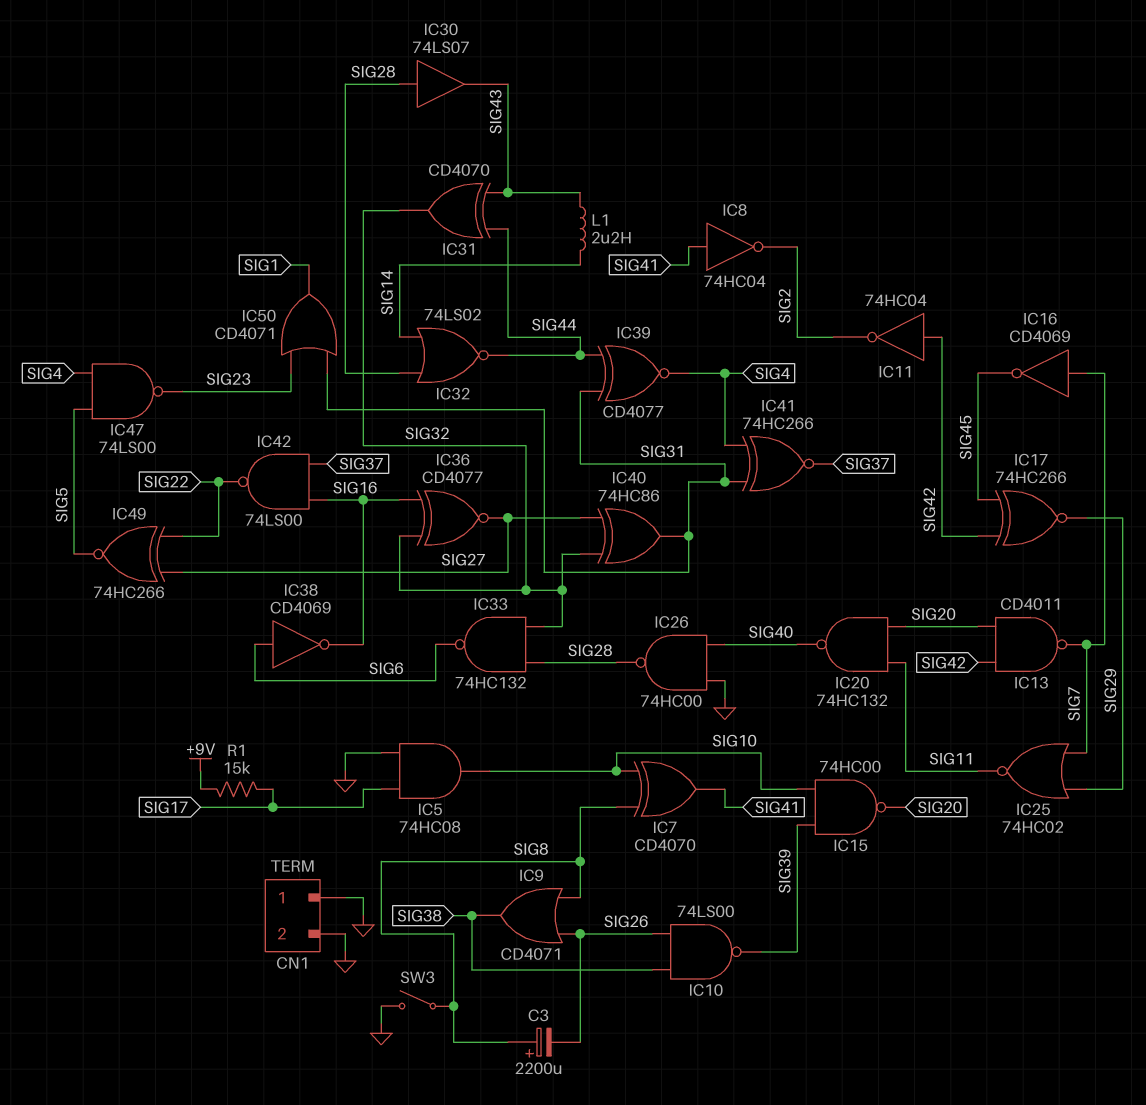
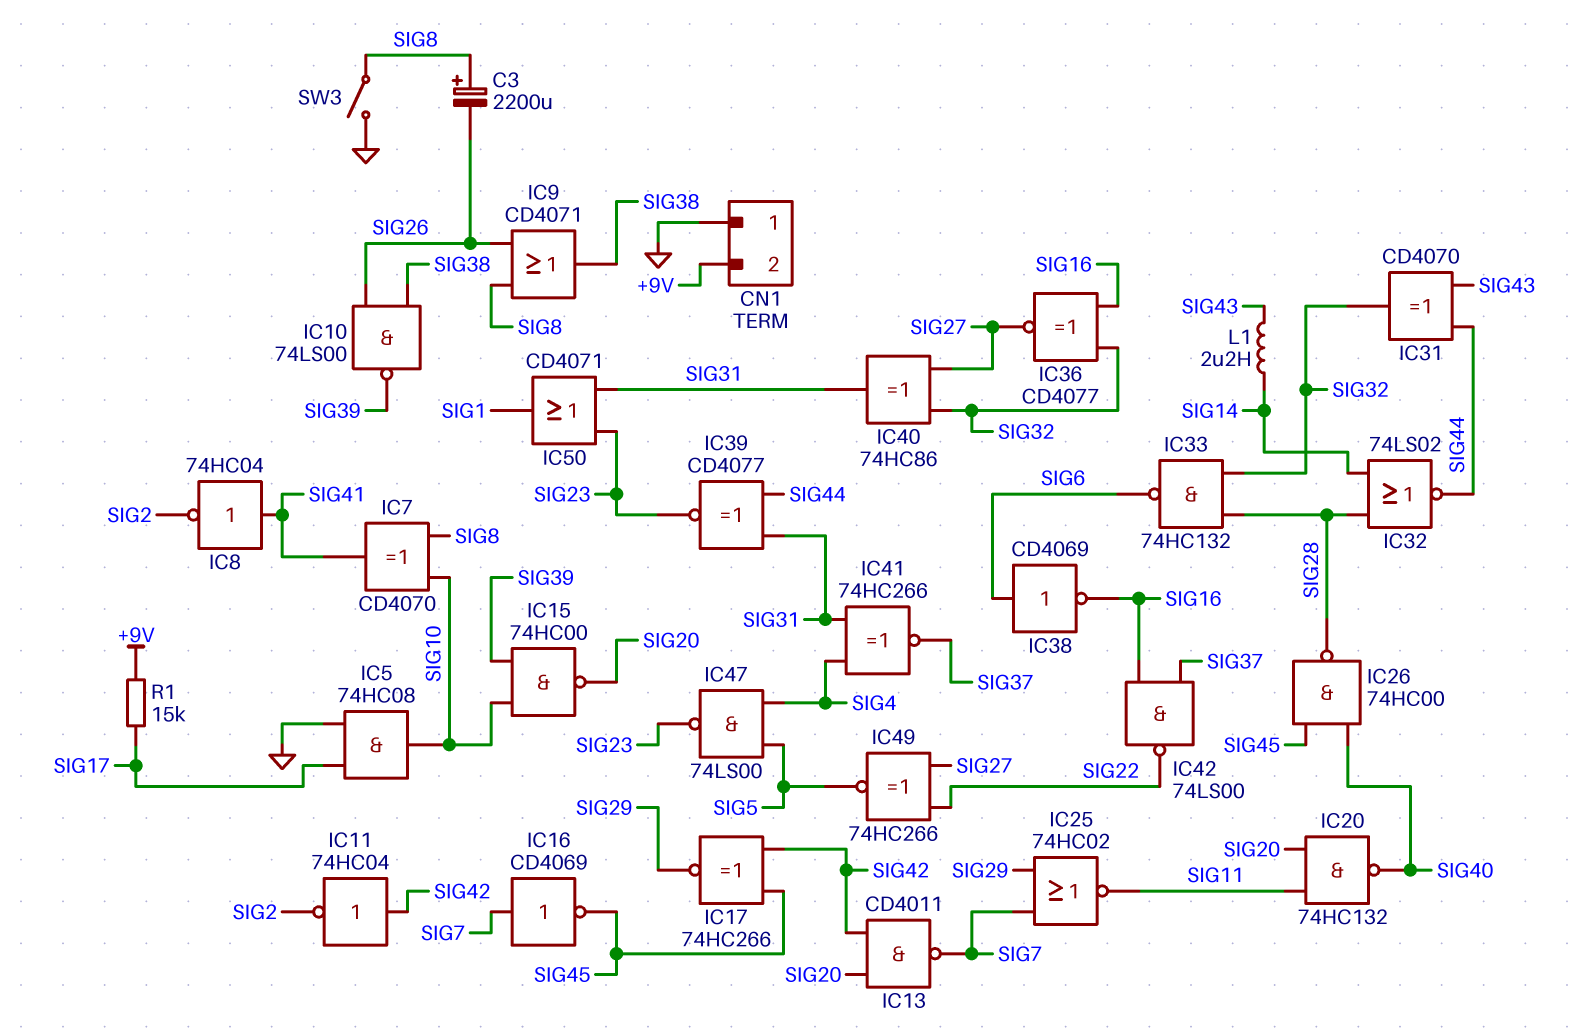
CN1 pin 2: GND -> +9V
IC26: NAND 74HC00 (in GND, in SIG40, out SIG28) -> NAND 74HC00 (in SIG40, in SIG45, out SIG28)
IC30: buffer 74LS07 (in SIG28, out SIG43) -> none
IC39: XNOR CD4077 (in SIG31, in SIG44, out SIG4) -> XNOR CD4077 (in SIG31, in SIG44, out SIG23)

